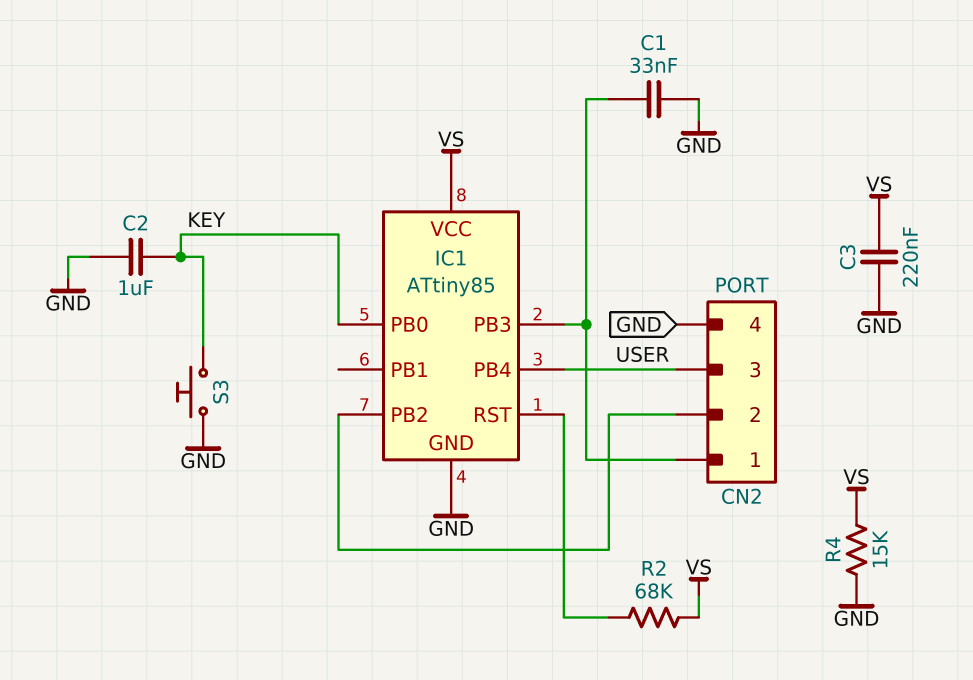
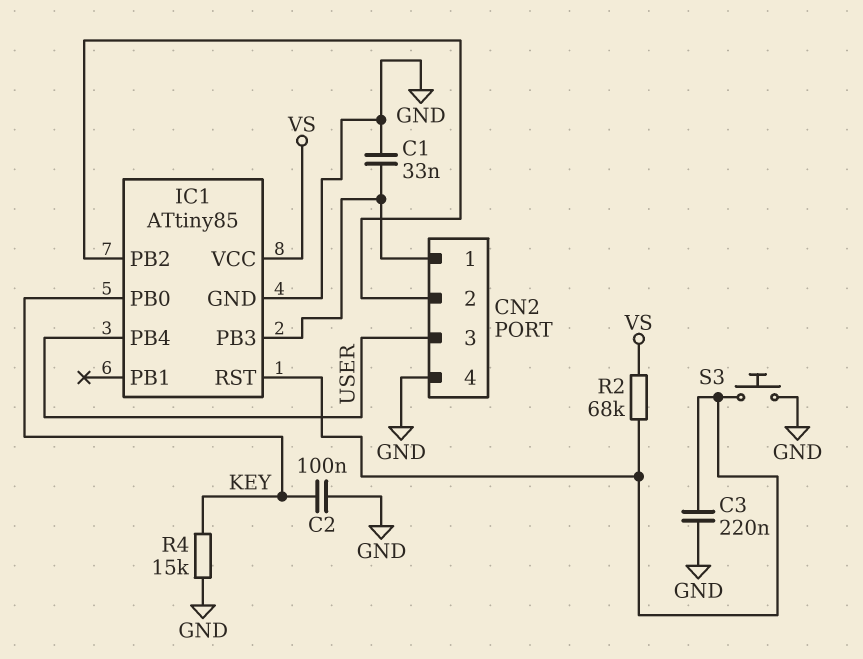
C2: 1uF (GND, KEY) -> 100nF (GND, KEY)
C3: 220nF (GND, VS) -> 220nF (GND, IC1/RST)
R4: 15k (GND, VS) -> 15k (GND, KEY)
S3: button (GND, KEY) -> button (GND, IC1/RST)

